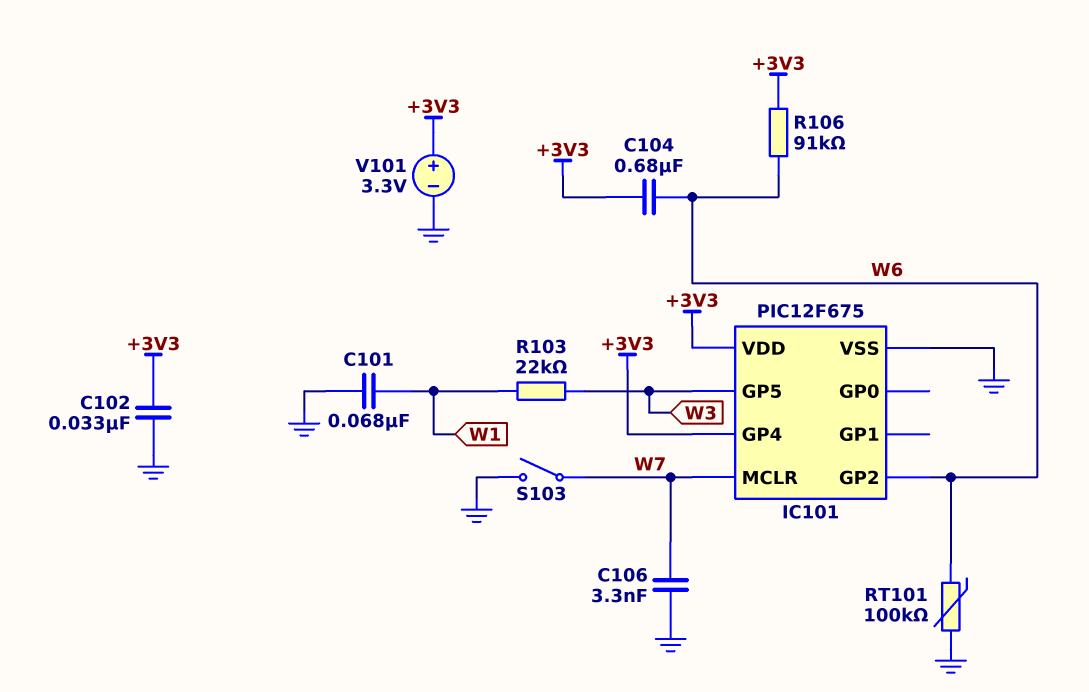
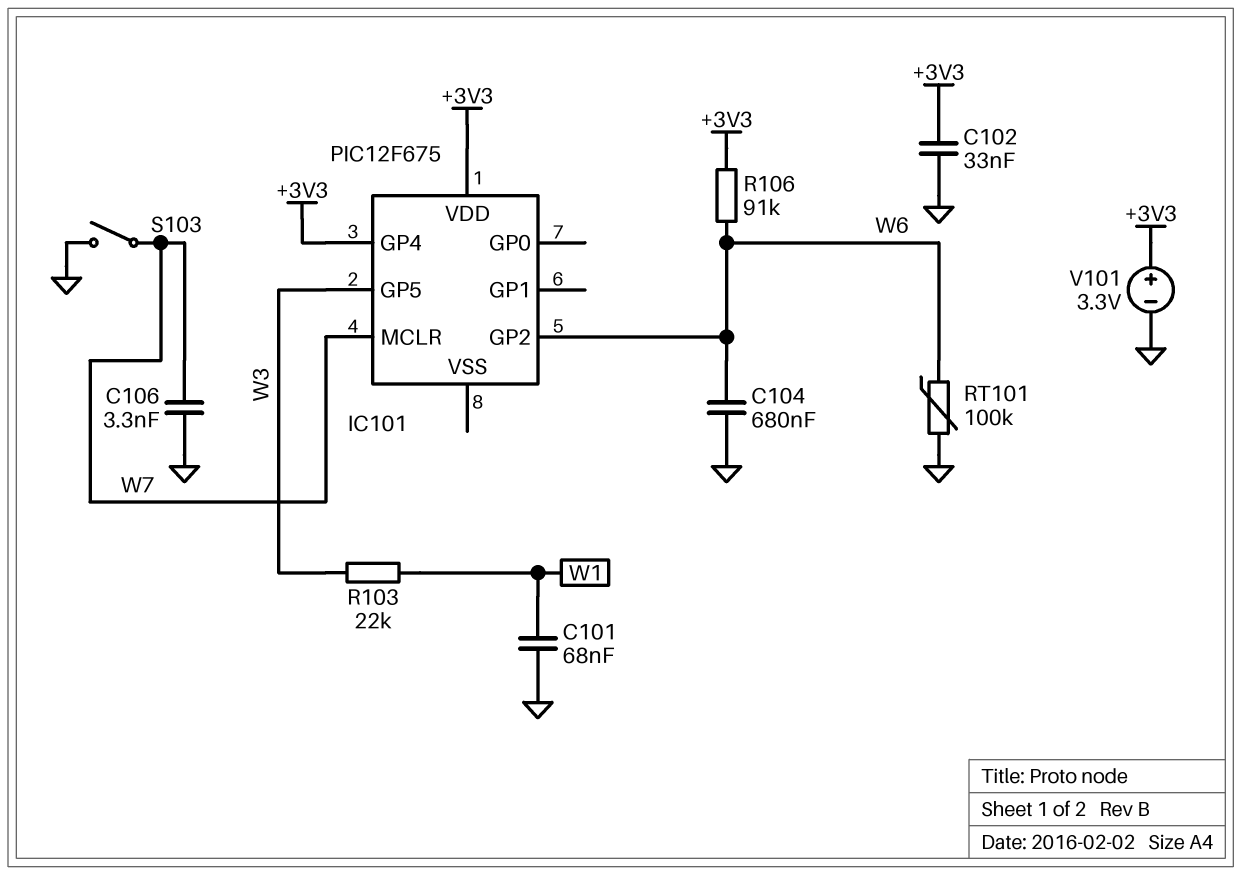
C104: 680nF (+3V3, W6) -> 680nF (GND, W6)
IC101 pin VSS: GND -> none

